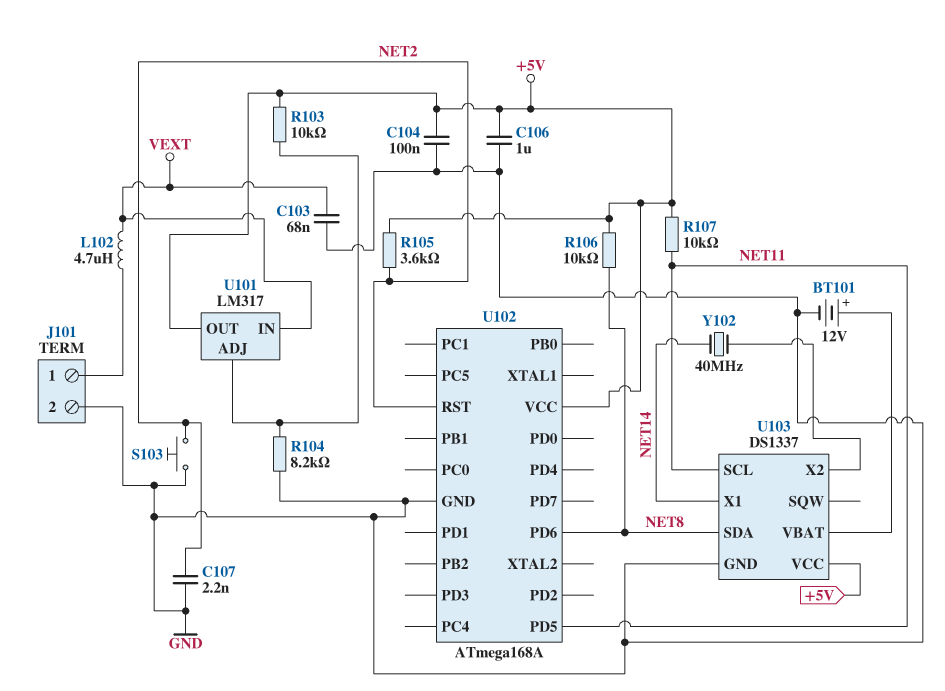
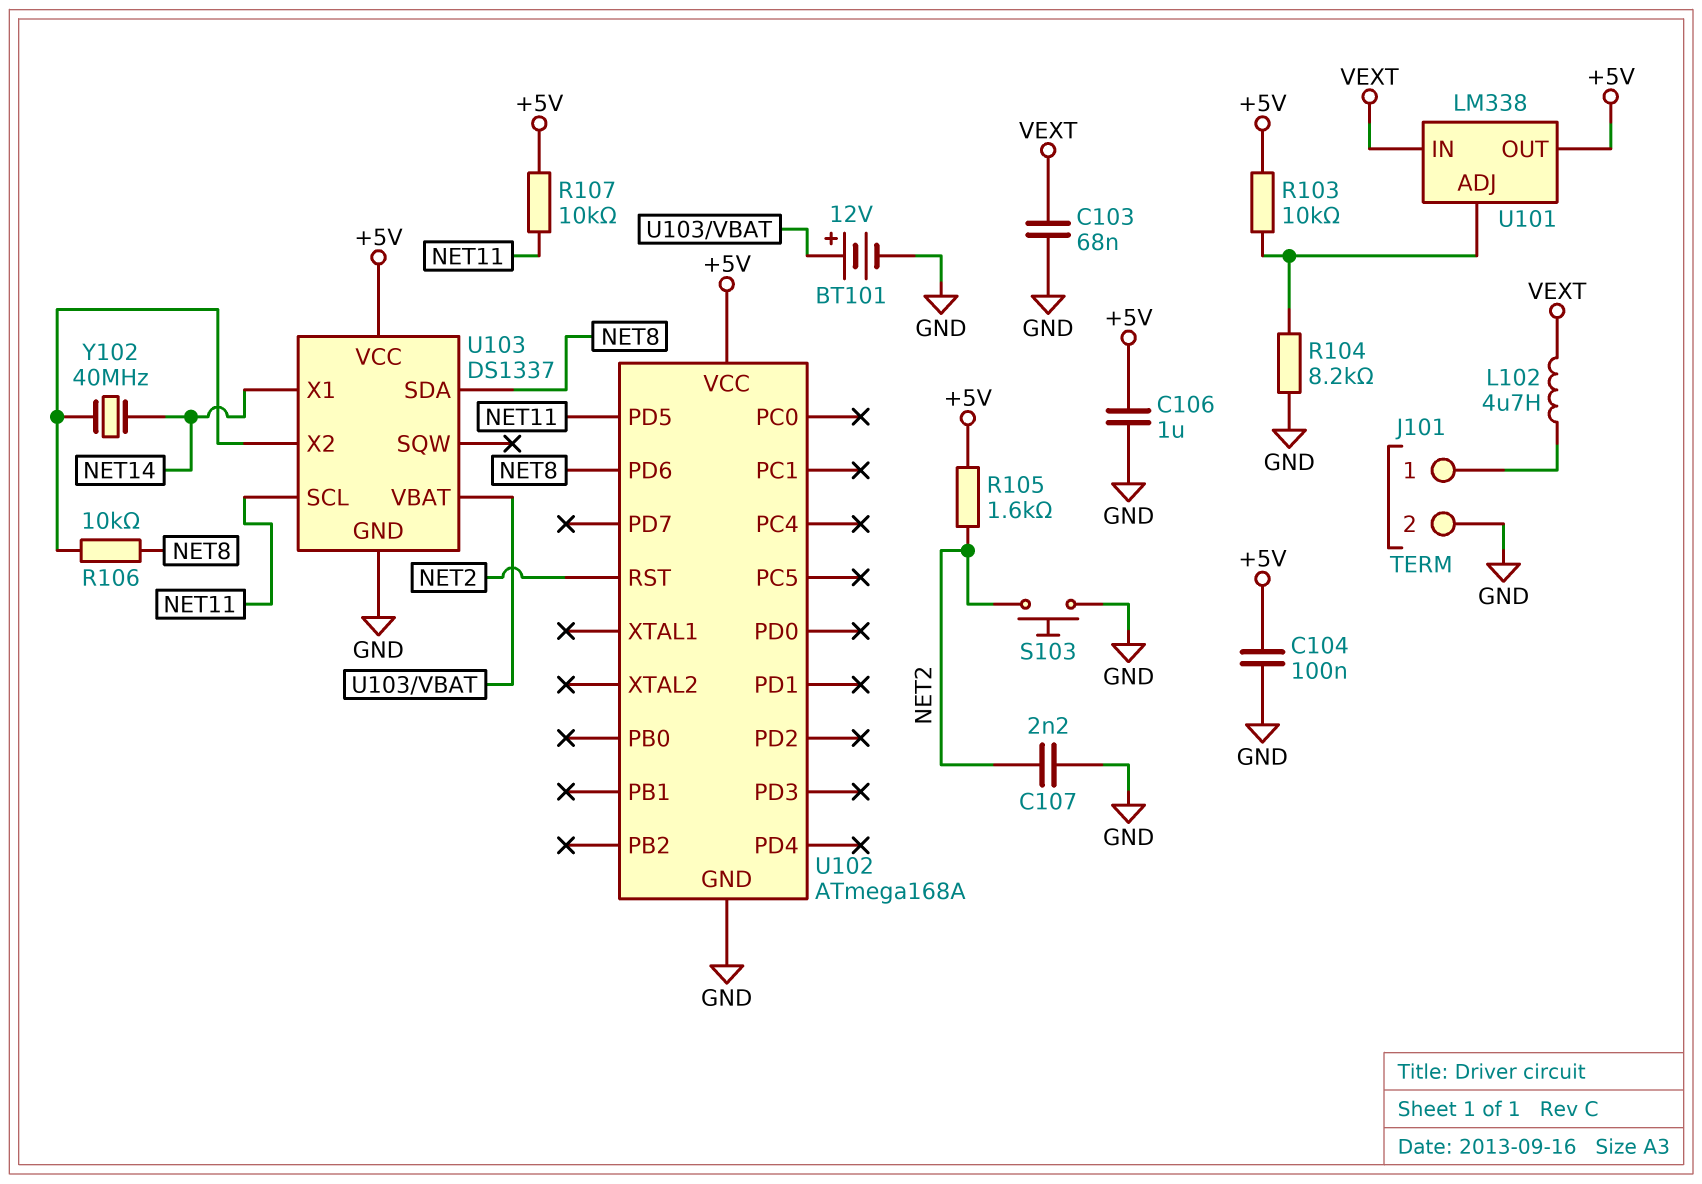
R105: 3.6k (+5V, NET2) -> 1.6k (+5V, NET2)
R106: 10k (+5V, NET8) -> 10k (NET8, U103/X2)
U101: LM317 -> LM338

